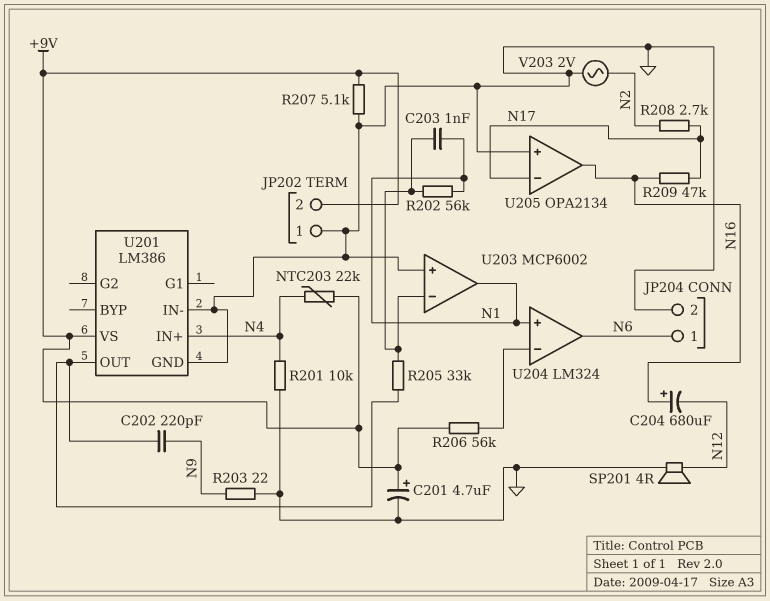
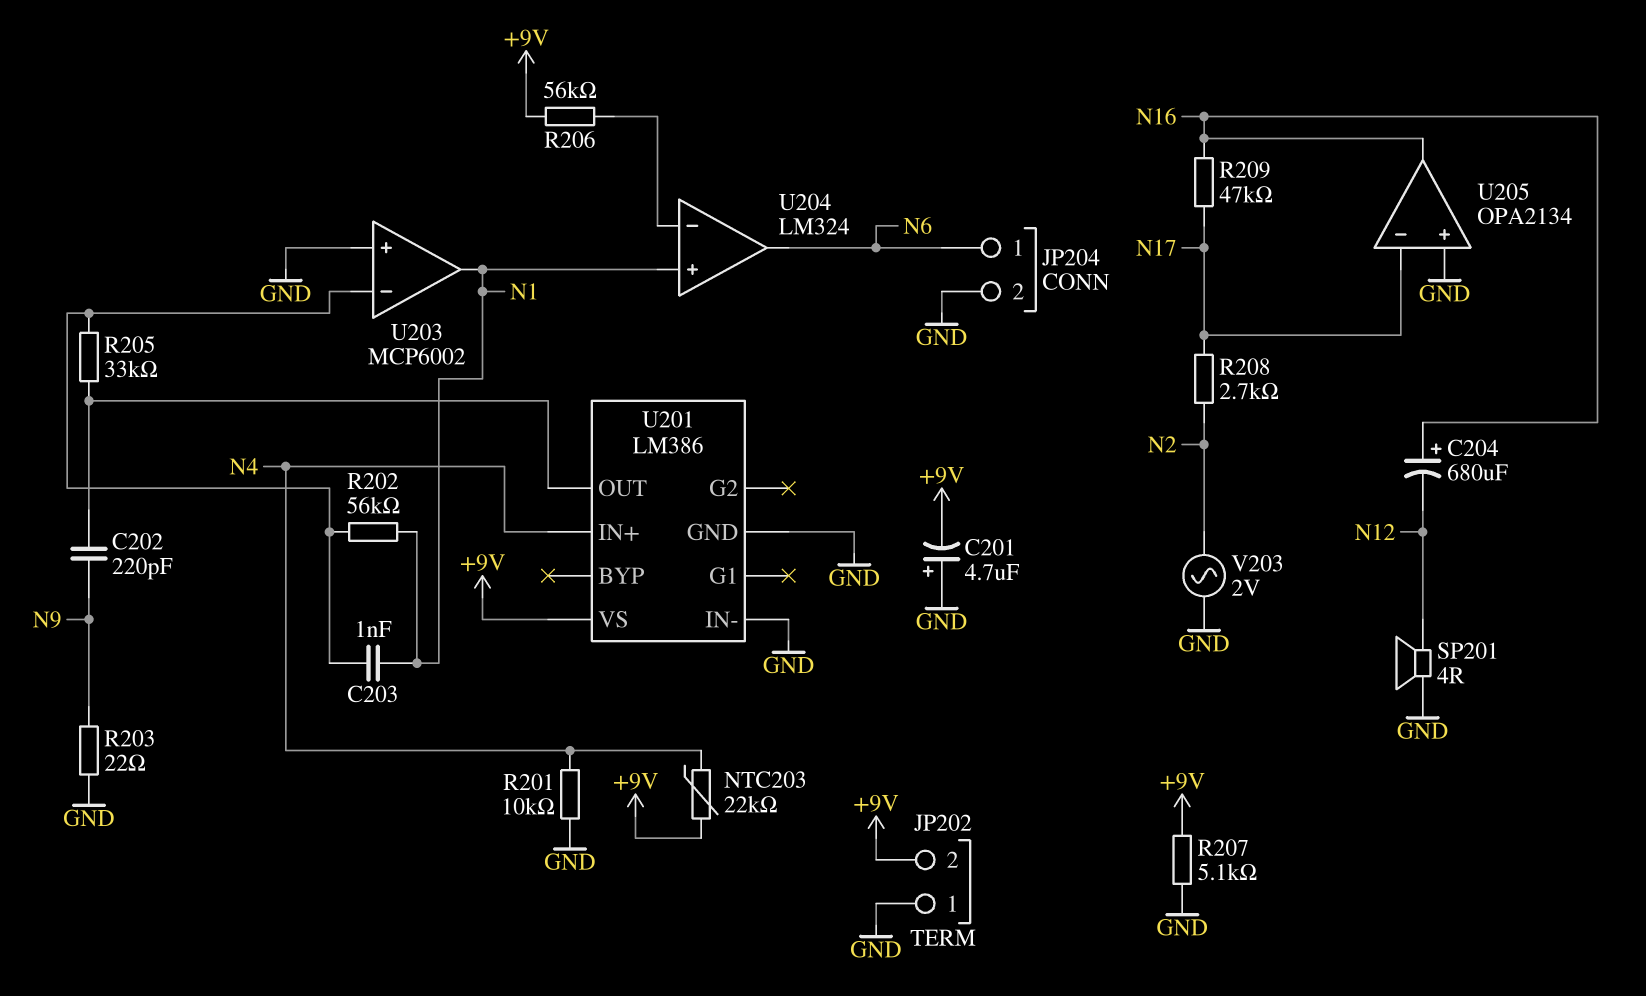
C201: 4.7uF (plus +9V, minus GND) -> 4.7uF (plus GND, minus +9V)

